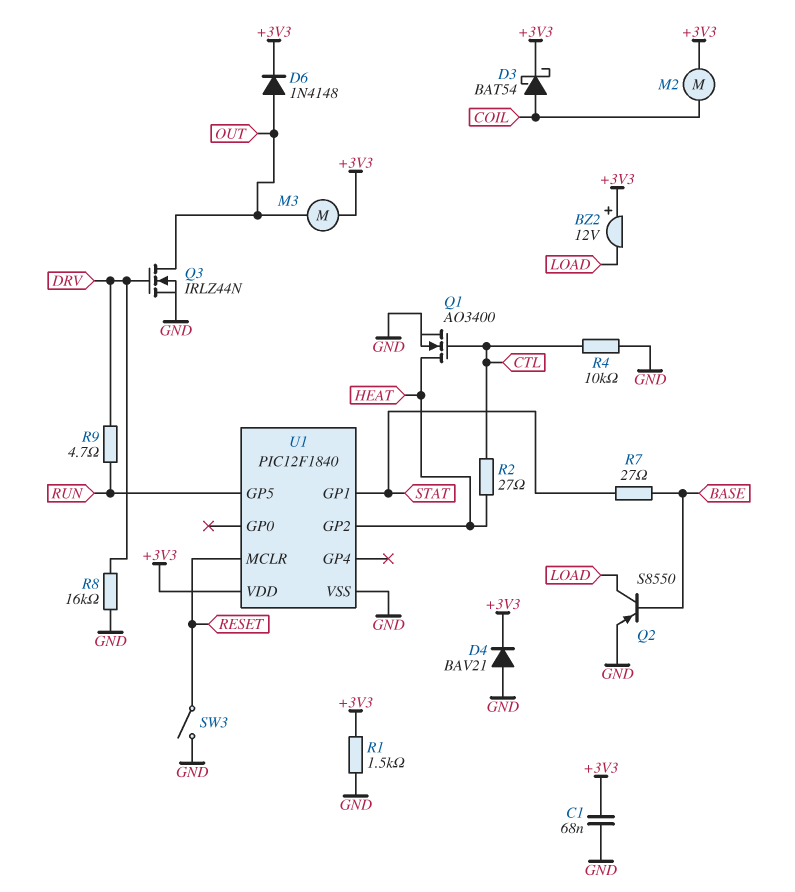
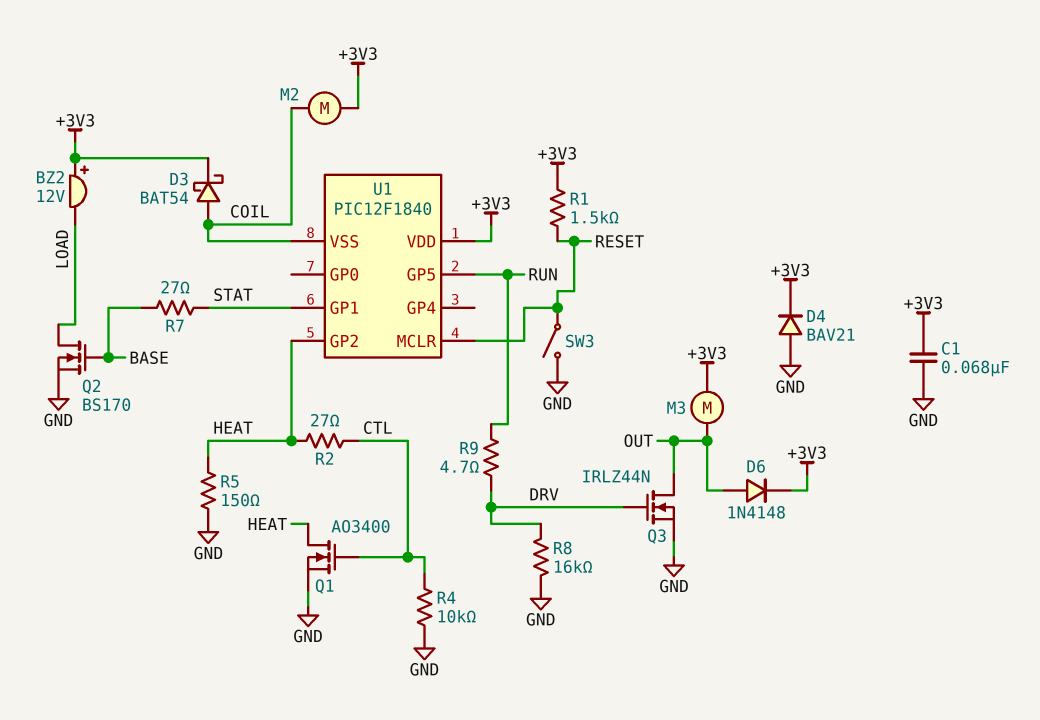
Q2: PNP S8550 (B BASE, C LOAD, E GND) -> NMOS BS170 (G BASE, D LOAD, S GND)
R1: 1.5k (+3V3, GND) -> 1.5k (+3V3, RESET)
R5: none -> 150 (GND, HEAT)
U1 pin VSS: GND -> COIL

